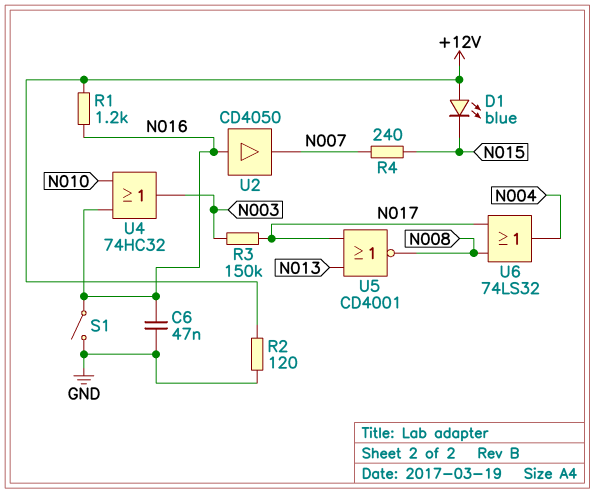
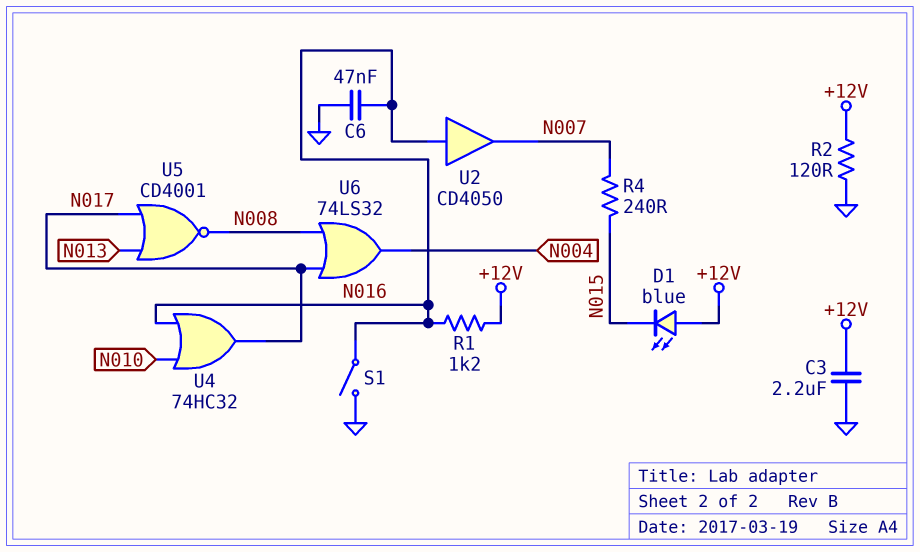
C3: none -> 2.2uF (+12V, GND)
R3: 150k (N003, N017) -> none
U4: OR 74HC32 (in N010, in N016, out N003) -> OR 74HC32 (in N010, in N016, out N017)

